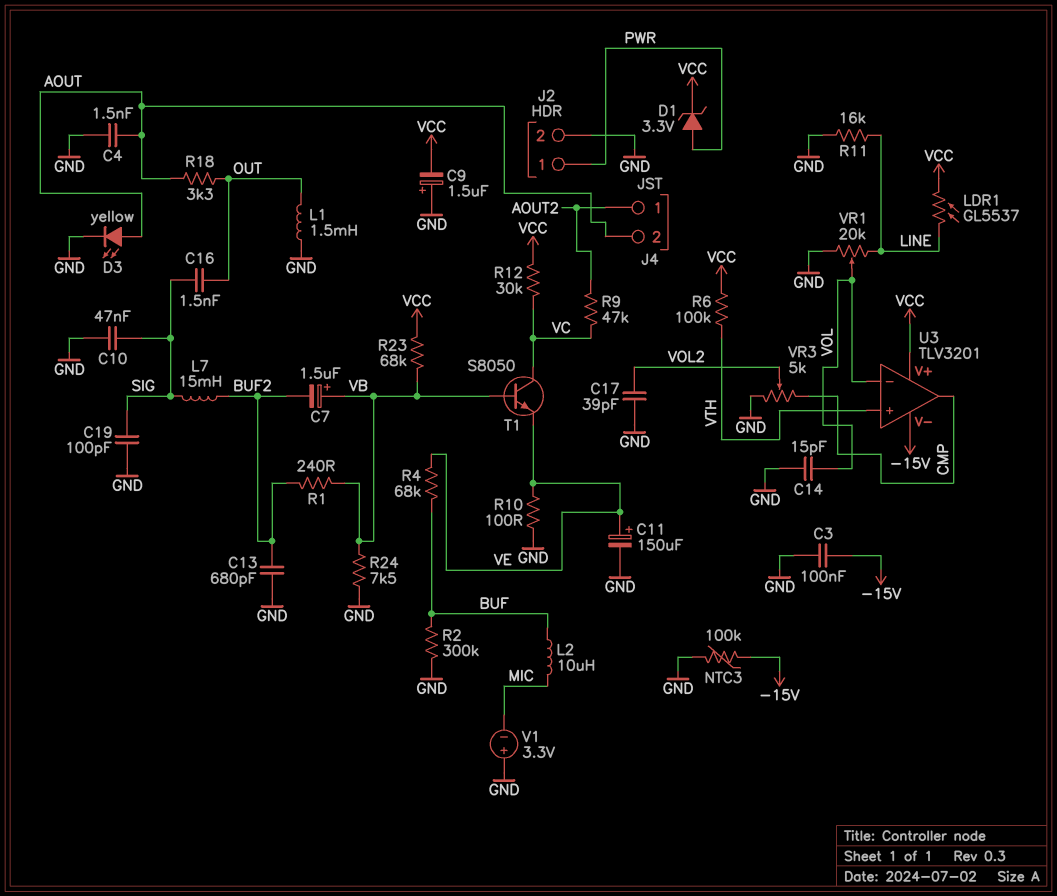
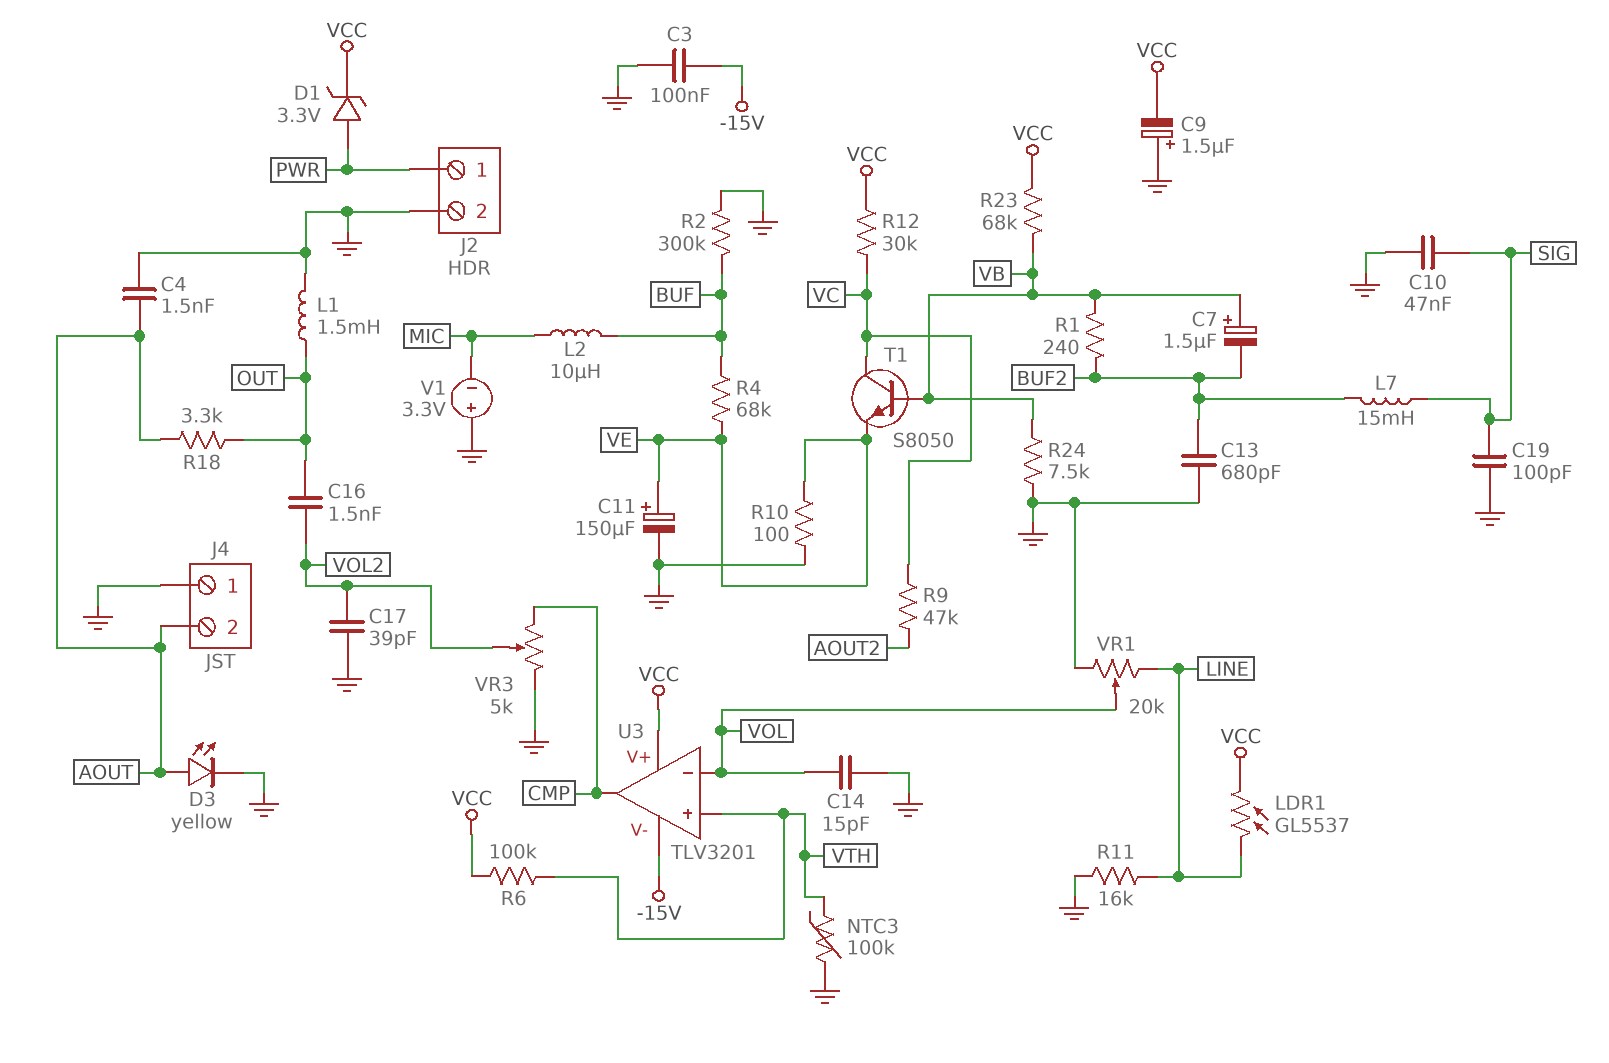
C16: 1.5nF (OUT, SIG) -> 1.5nF (OUT, VOL2)
J4 pin 1: AOUT2 -> GND
NTC3: 100k (-15V, GND) -> 100k (GND, VTH)

